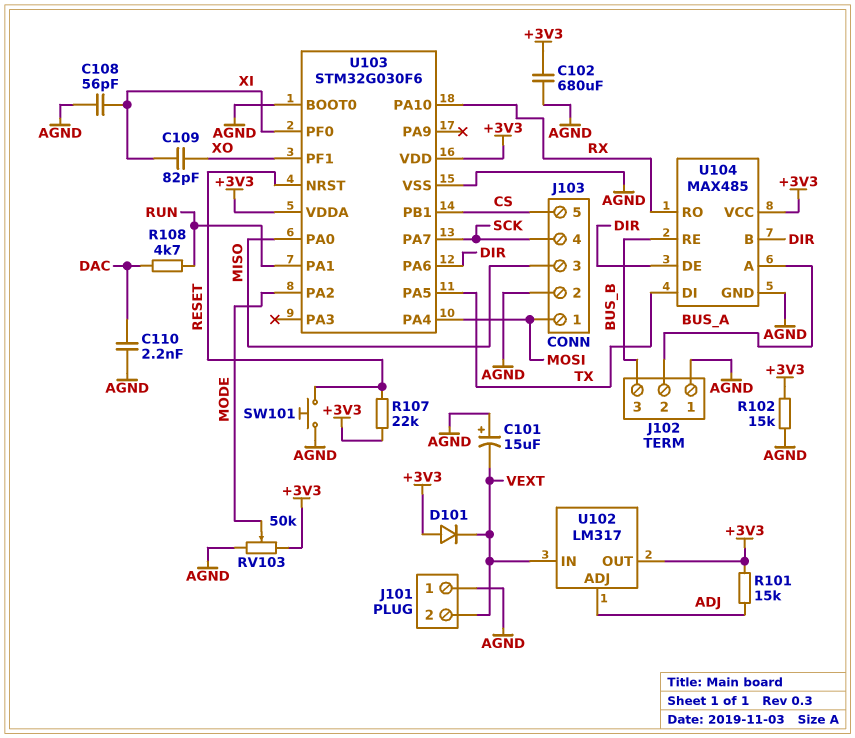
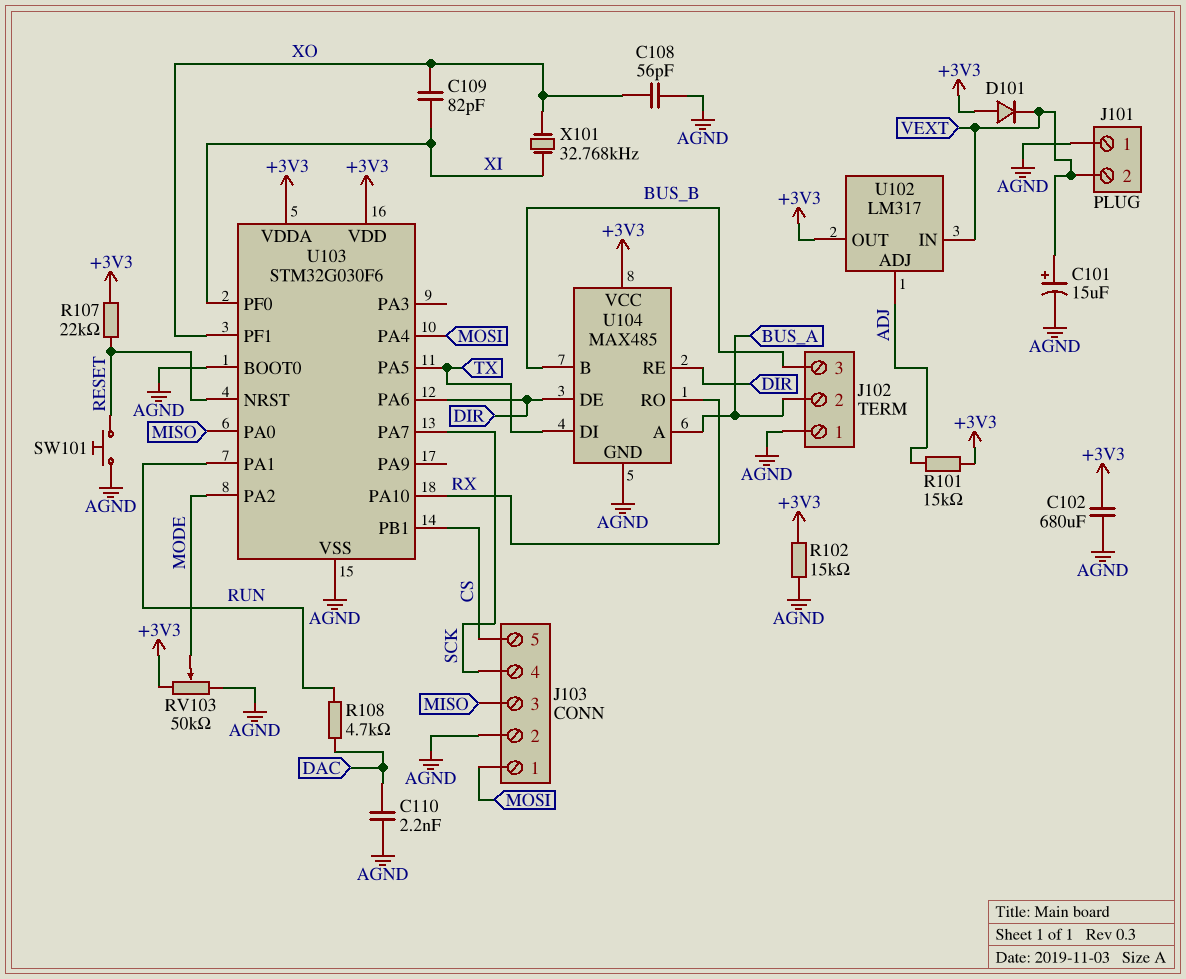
C101: 15uF (plus AGND, minus VEXT) -> 15uF (plus VEXT, minus AGND)
C108: 56pF (AGND, XI) -> 56pF (AGND, XO)
U104 pin B: DIR -> BUS_B
U104 pin RE: BUS_B -> DIR
X101: none -> 32.768kHz (XI, XO)

